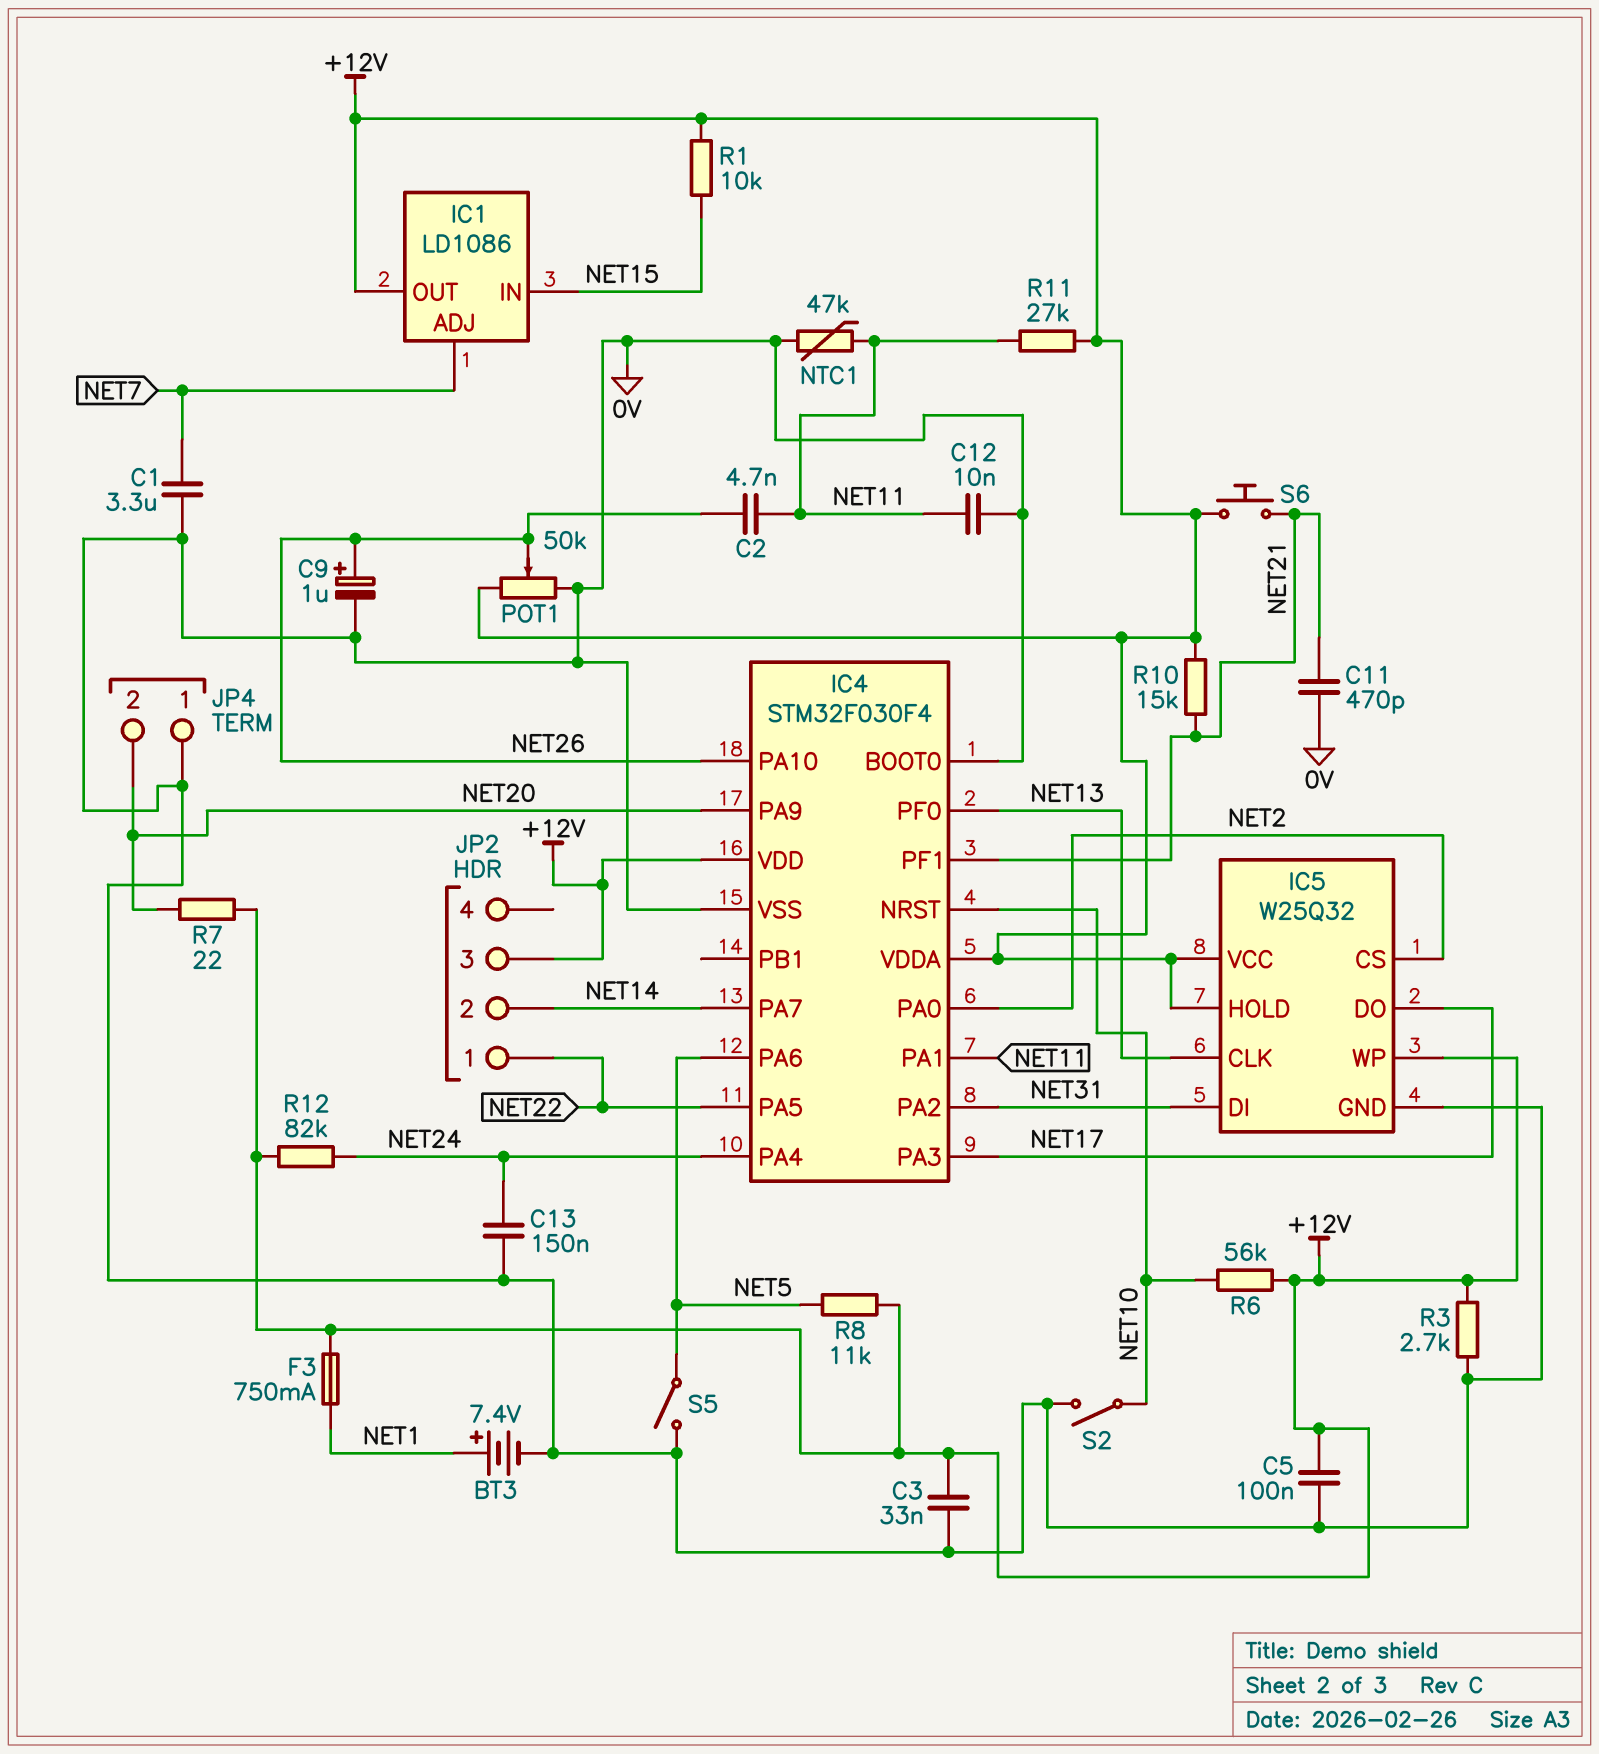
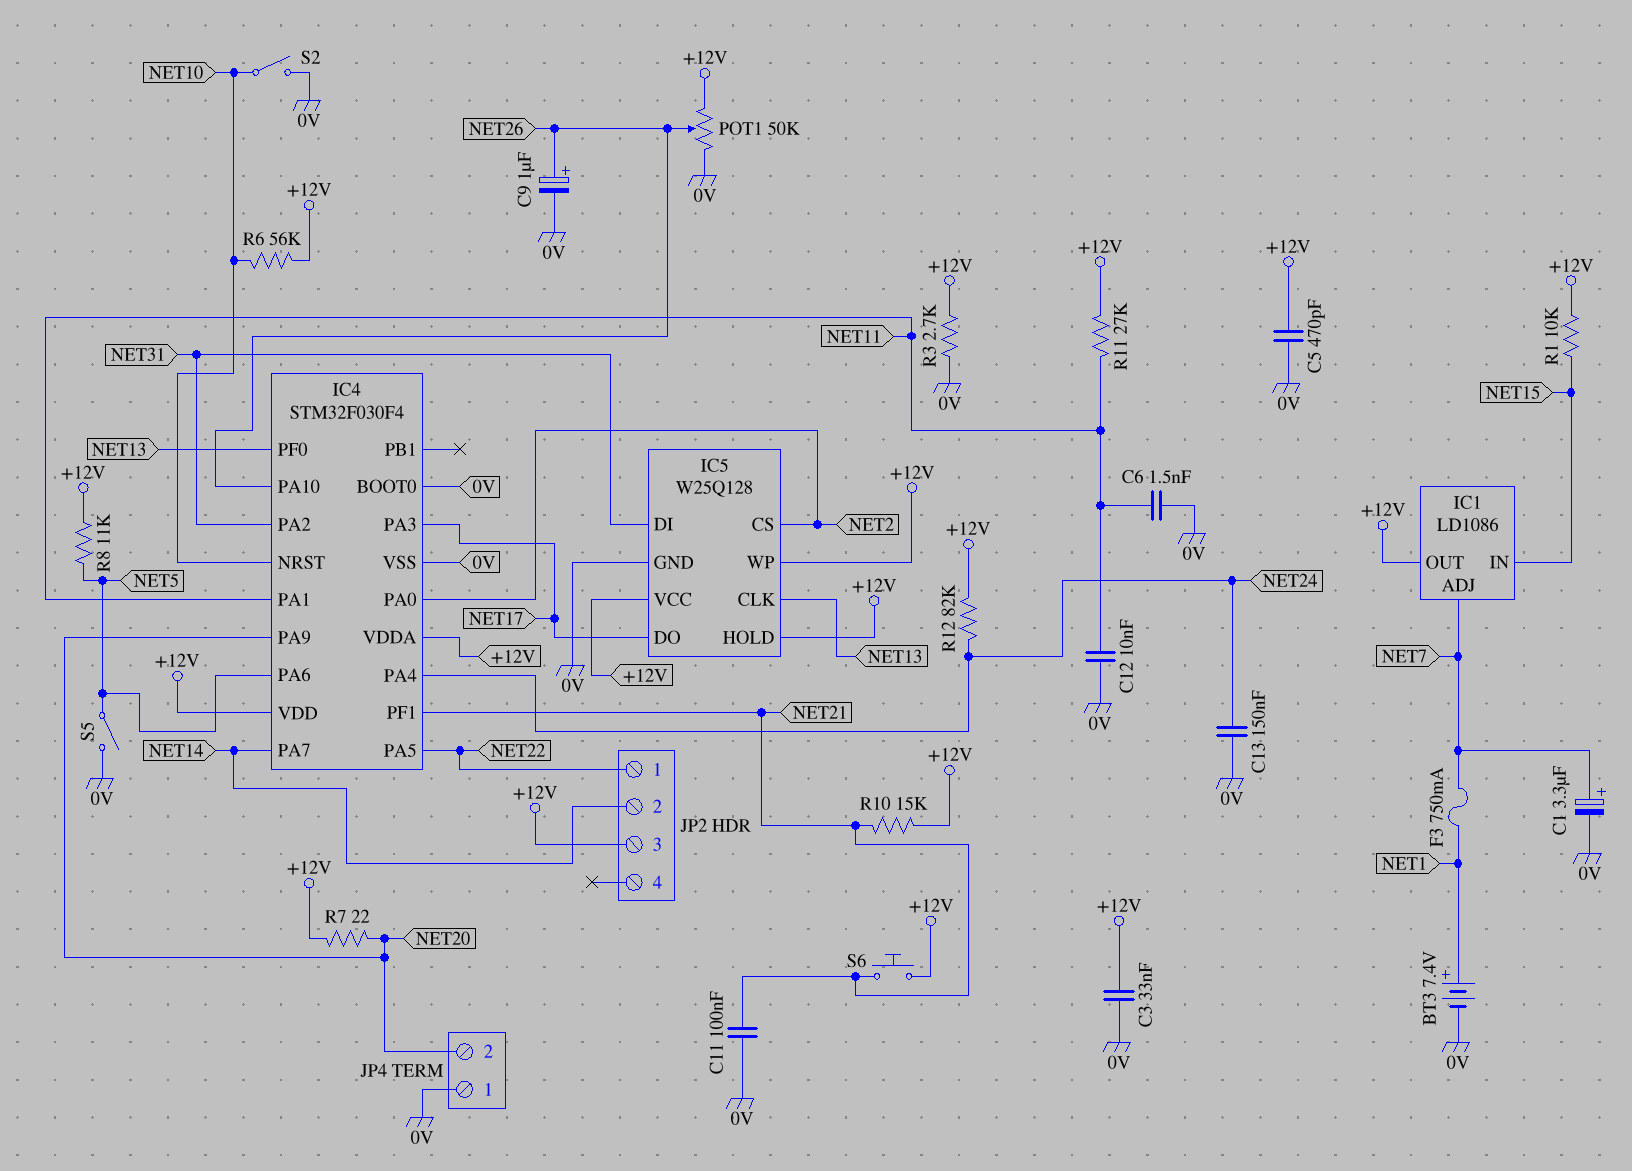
C1: 3.3uF (0V, NET7) -> 3.3uF (plus NET7, minus 0V)
C2: 4.7nF (NET11, NET26) -> none
C5: 100nF (+12V, 0V) -> 470pF (+12V, 0V)
C6: none -> 1.5nF (0V, NET11)
C11: 470pF (0V, NET21) -> 100nF (0V, NET21)
F3: 750mA (+12V, NET1) -> 750mA (NET1, NET7)
IC5: W25Q32 -> W25Q128
NTC1: 47k (0V, NET11) -> none

